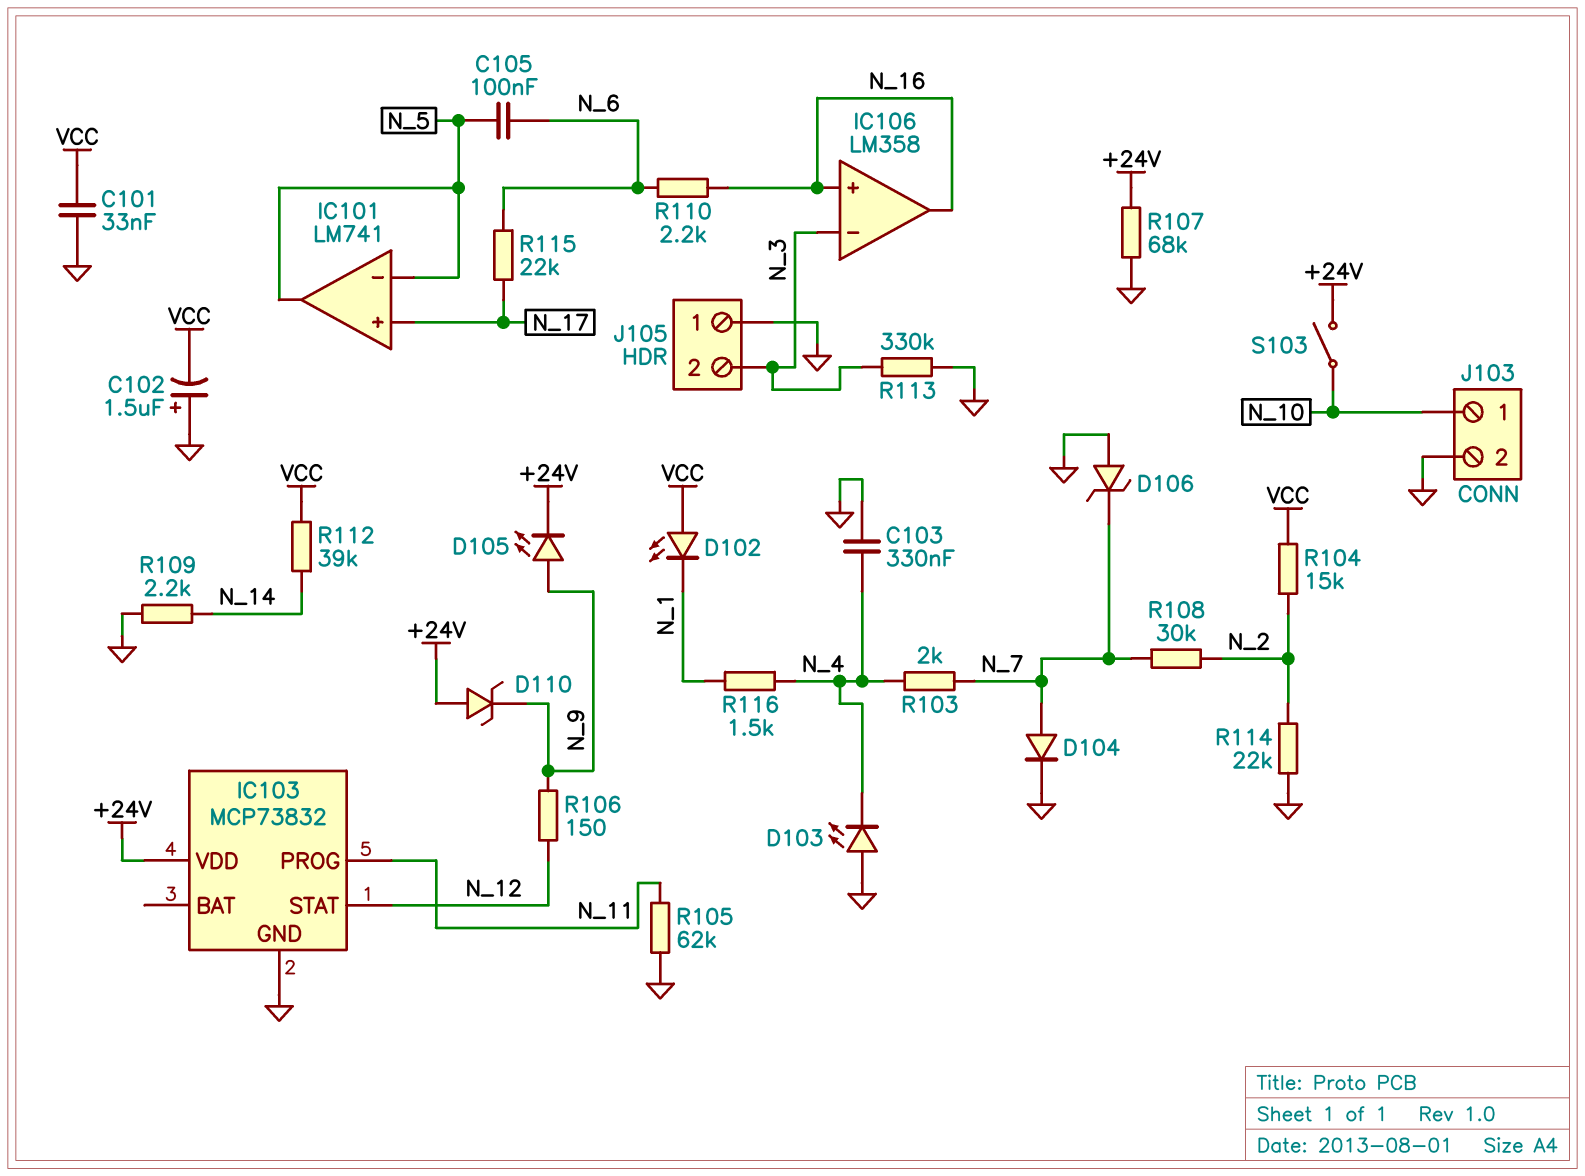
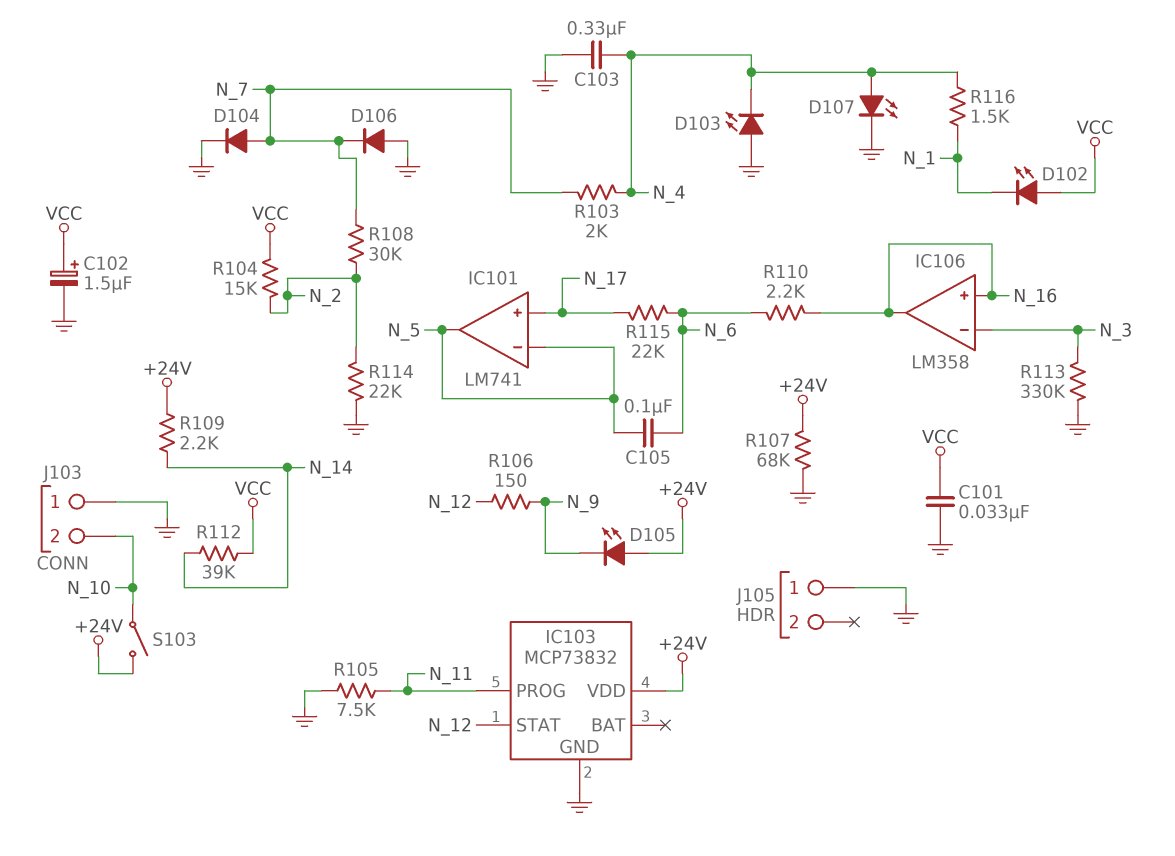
C102: 1.5uF (plus GND, minus VCC) -> 1.5uF (plus VCC, minus GND)
D105: LED (A N_9, K +24V) -> LED (A +24V, K N_9)
D106: zener (A GND, K N_7) -> diode (A GND, K N_7)
D107: none -> LED (A N_4, K GND)
D110: zener (A +24V, K N_9) -> none
J103 pin 1: N_10 -> GND
J103 pin 2: GND -> N_10
J105 pin 2: N_3 -> none
R105: 62k (GND, N_11) -> 7.5k (GND, N_11)
R109: 2.2k (GND, N_14) -> 2.2k (+24V, N_14)

